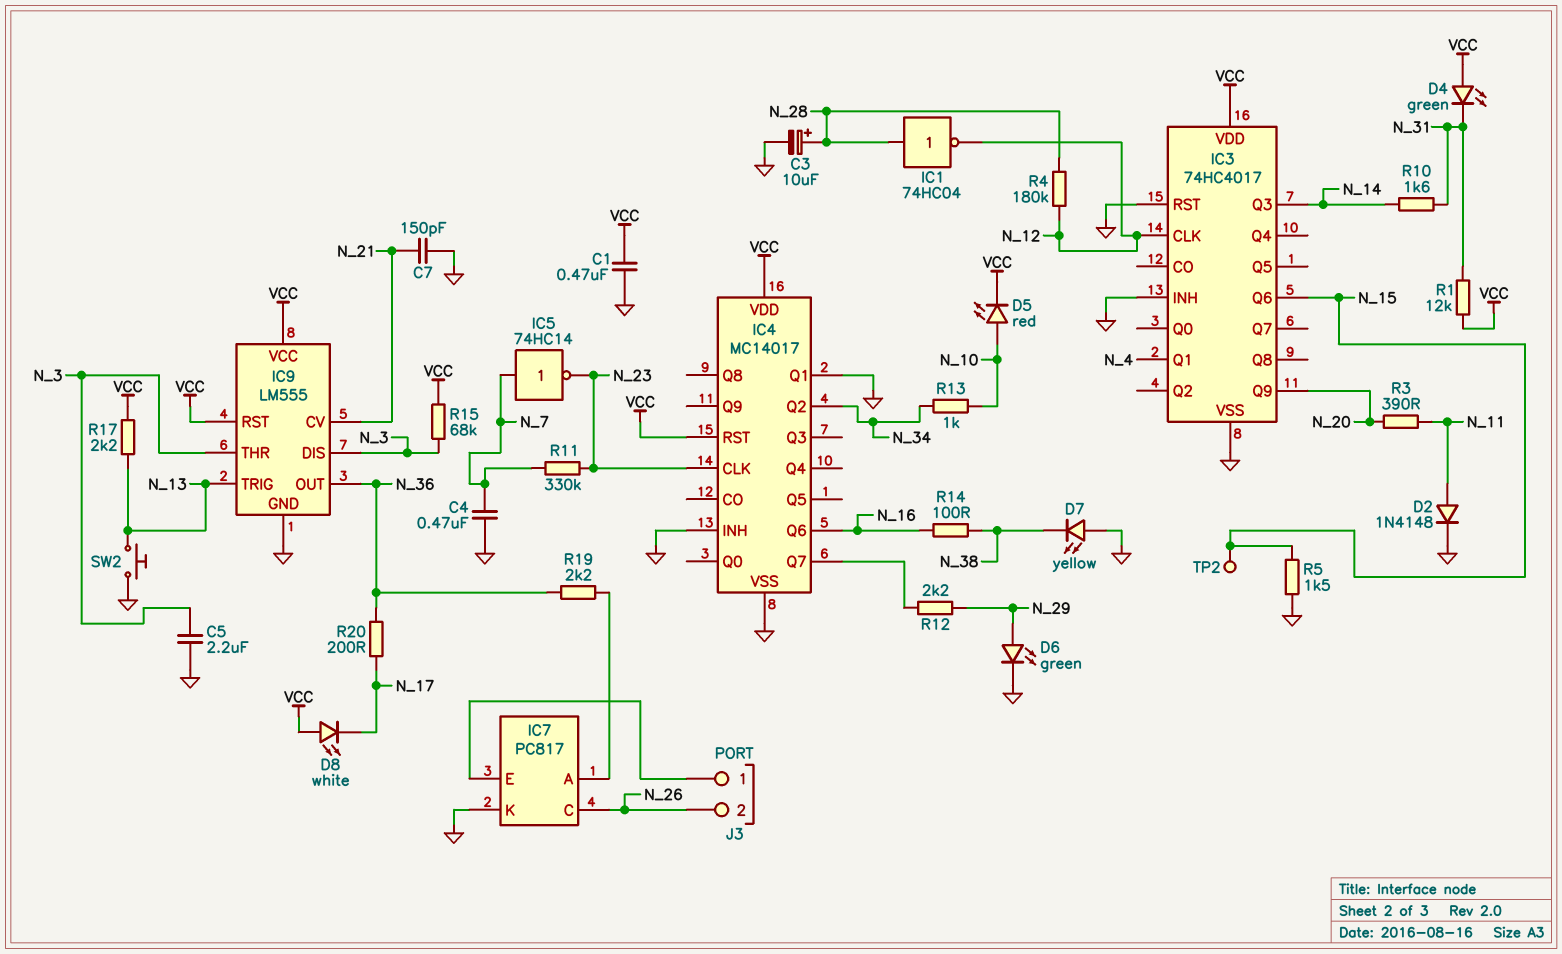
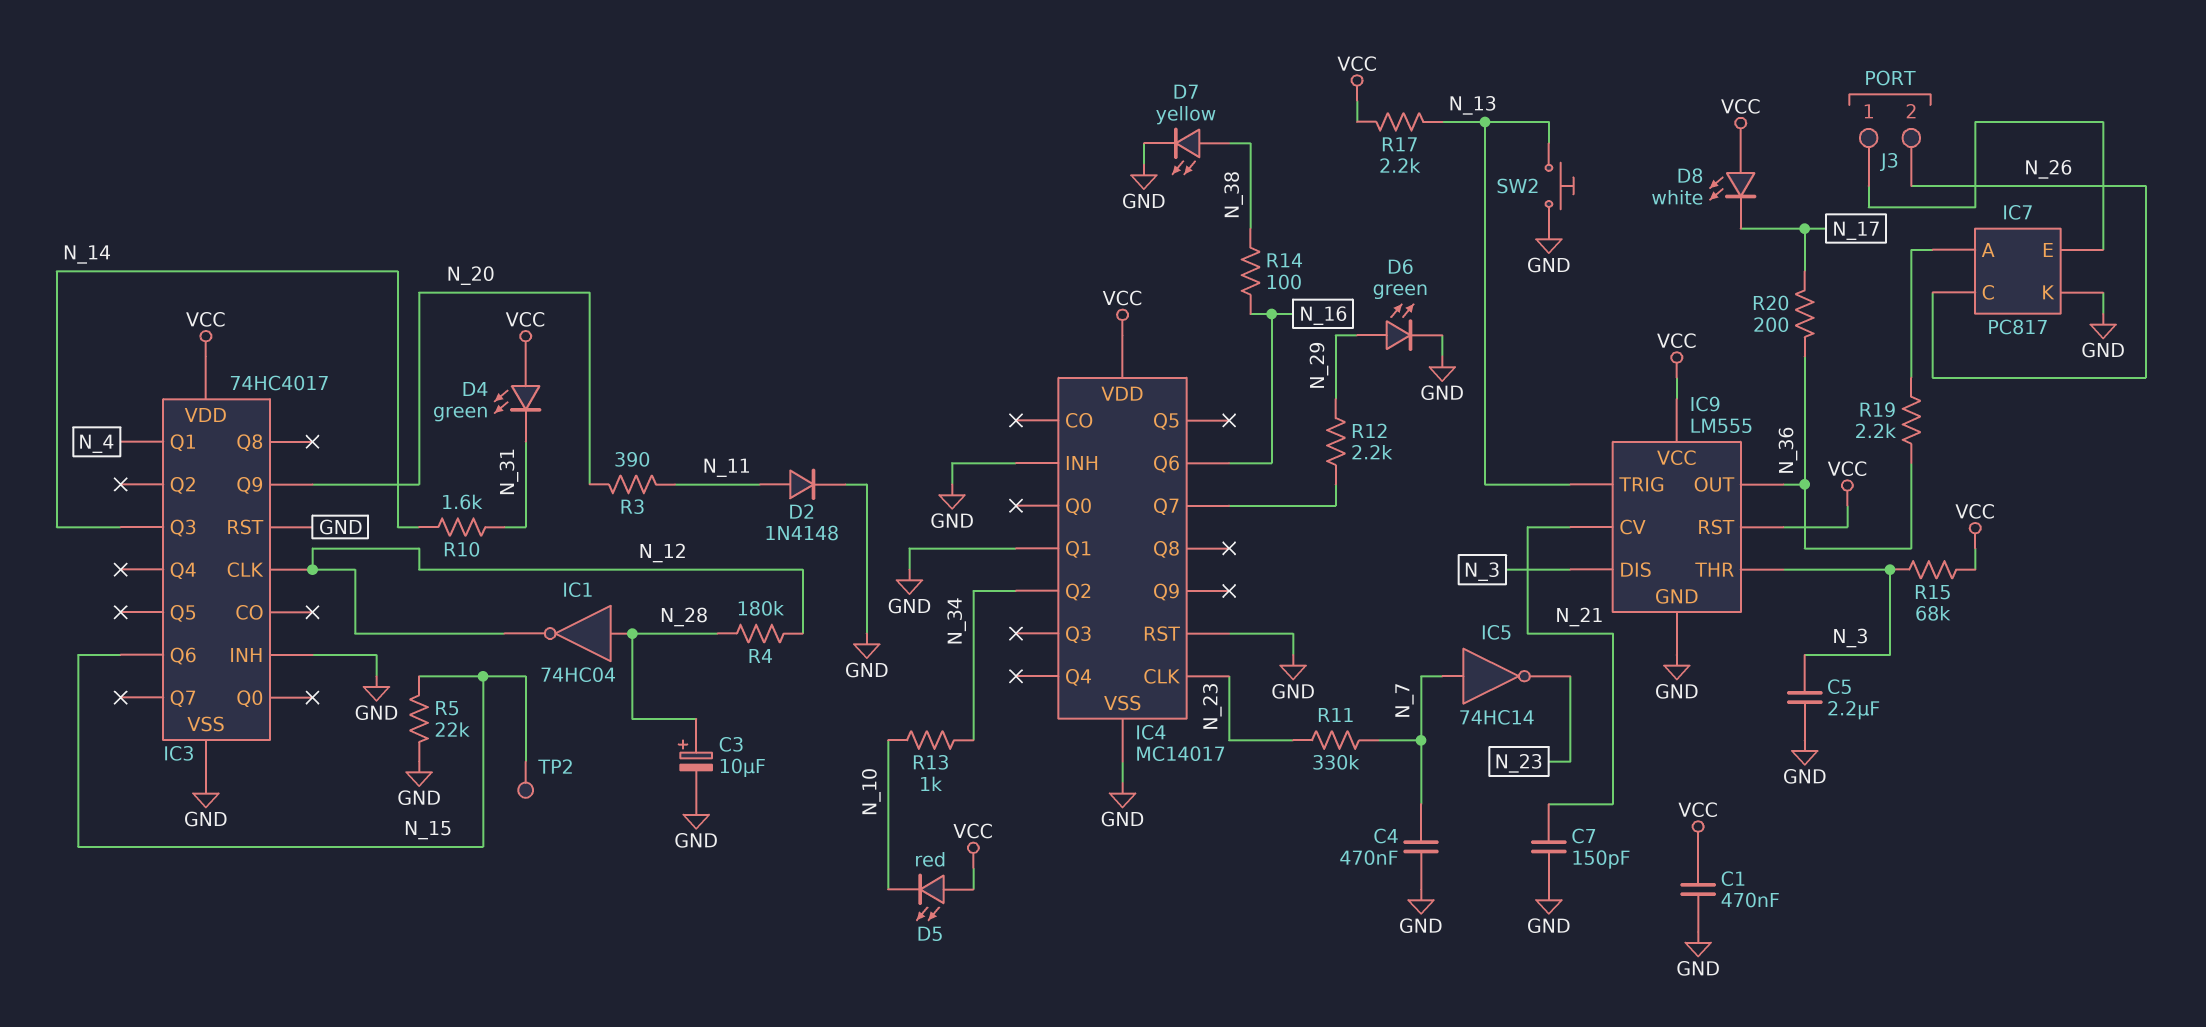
D5: LED red (A N_10, K VCC) -> LED red (A VCC, K N_10)
D7: LED yellow (A GND, K N_38) -> LED yellow (A N_38, K GND)
IC4 pin RST: VCC -> GND
R1: 12k (N_31, VCC) -> none
R5: 1.5k (GND, N_15) -> 22k (GND, N_15)

